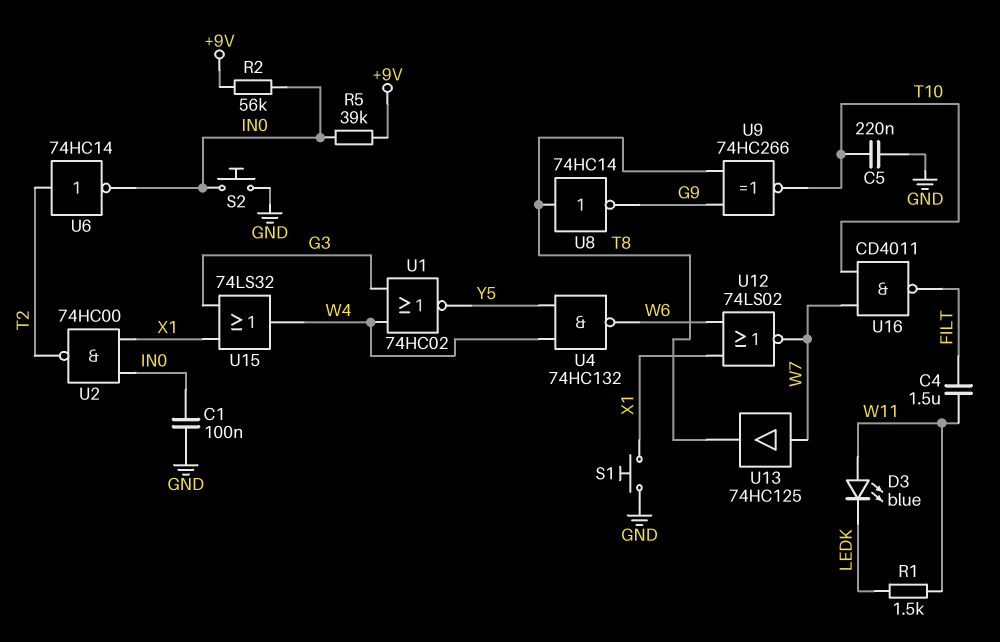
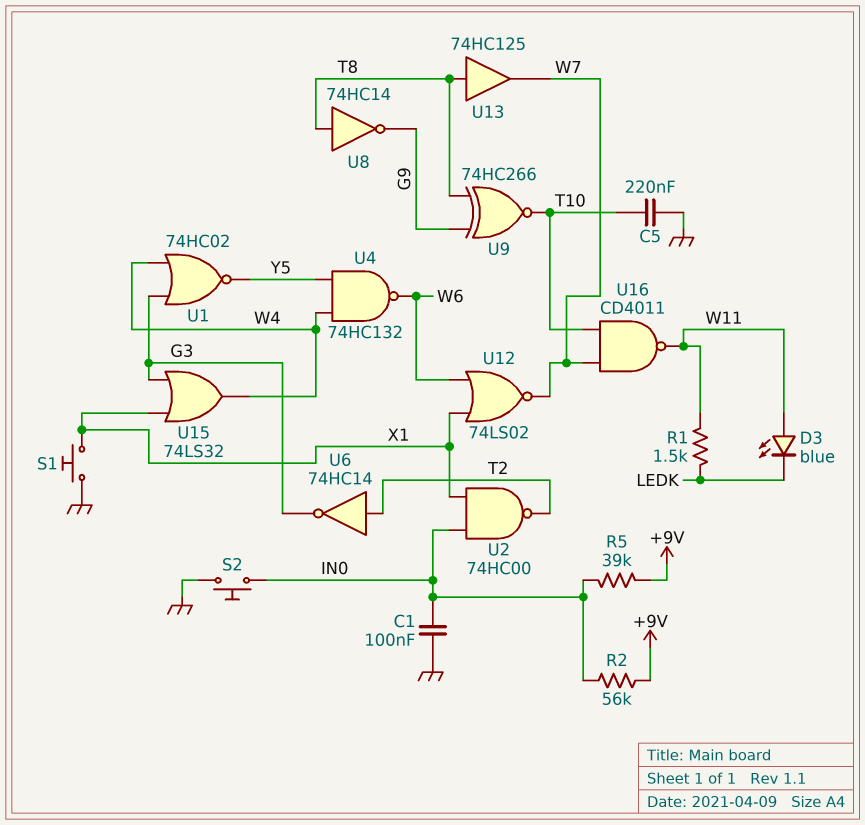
C4: 1.5uF (FILT, W11) -> none
U6: NOT 74HC14 (in T2, out IN0) -> NOT 74HC14 (in T2, out G3)
U13: buffer 74HC125 (in W7, out T8) -> buffer 74HC125 (in T8, out W7)
U16: NAND CD4011 (in T10, in W7, out FILT) -> NAND CD4011 (in T10, in W7, out W11)

